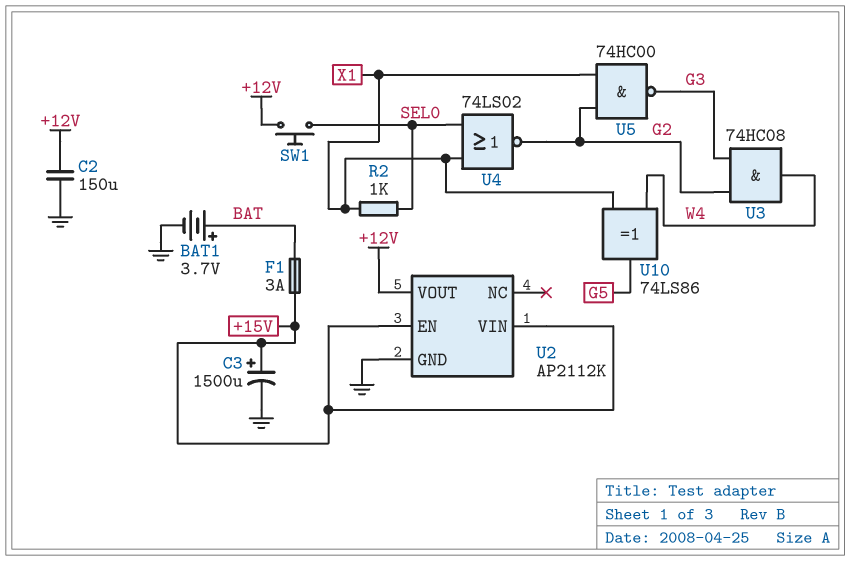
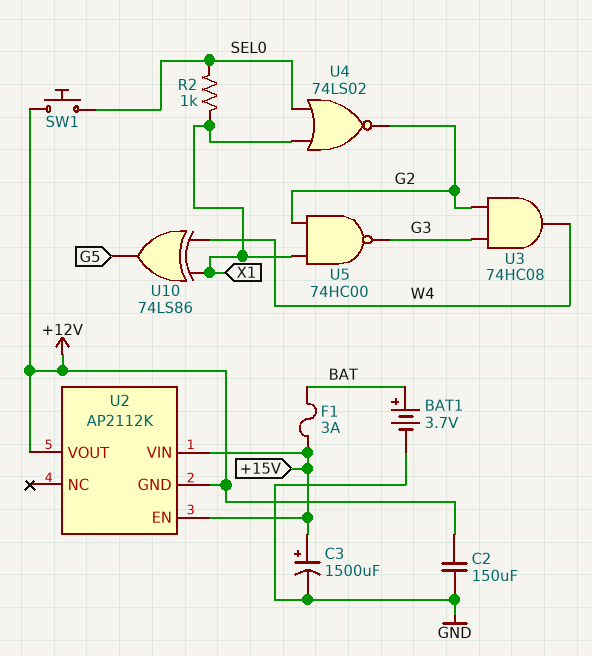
U2 pin GND: GND -> +12V

